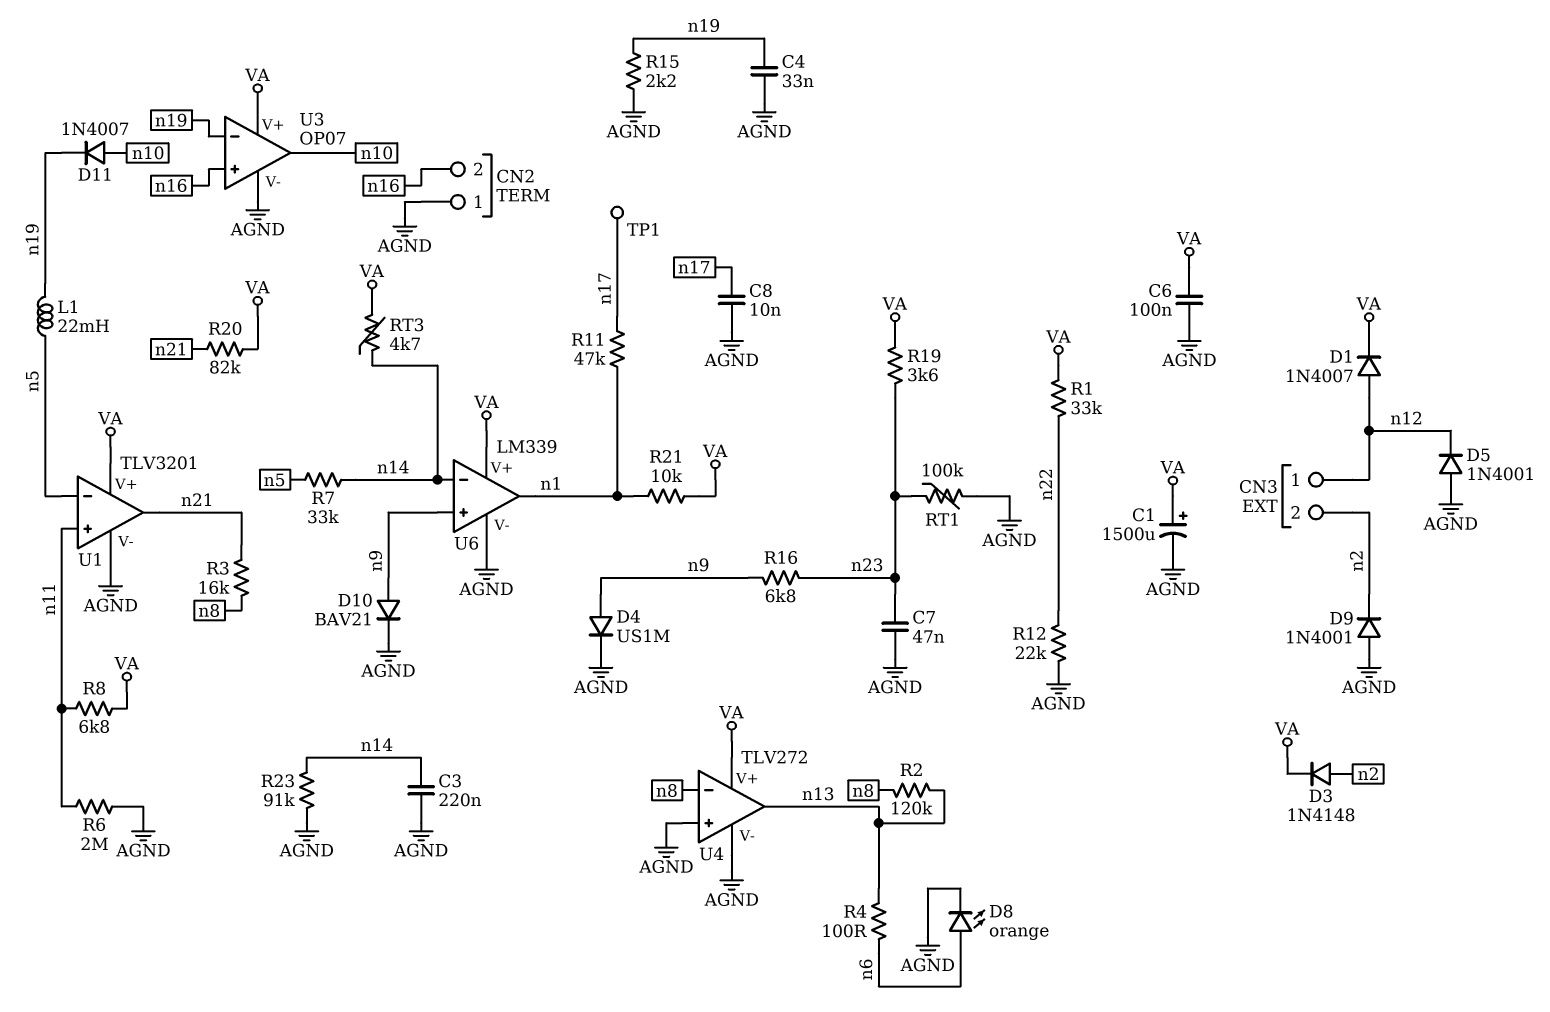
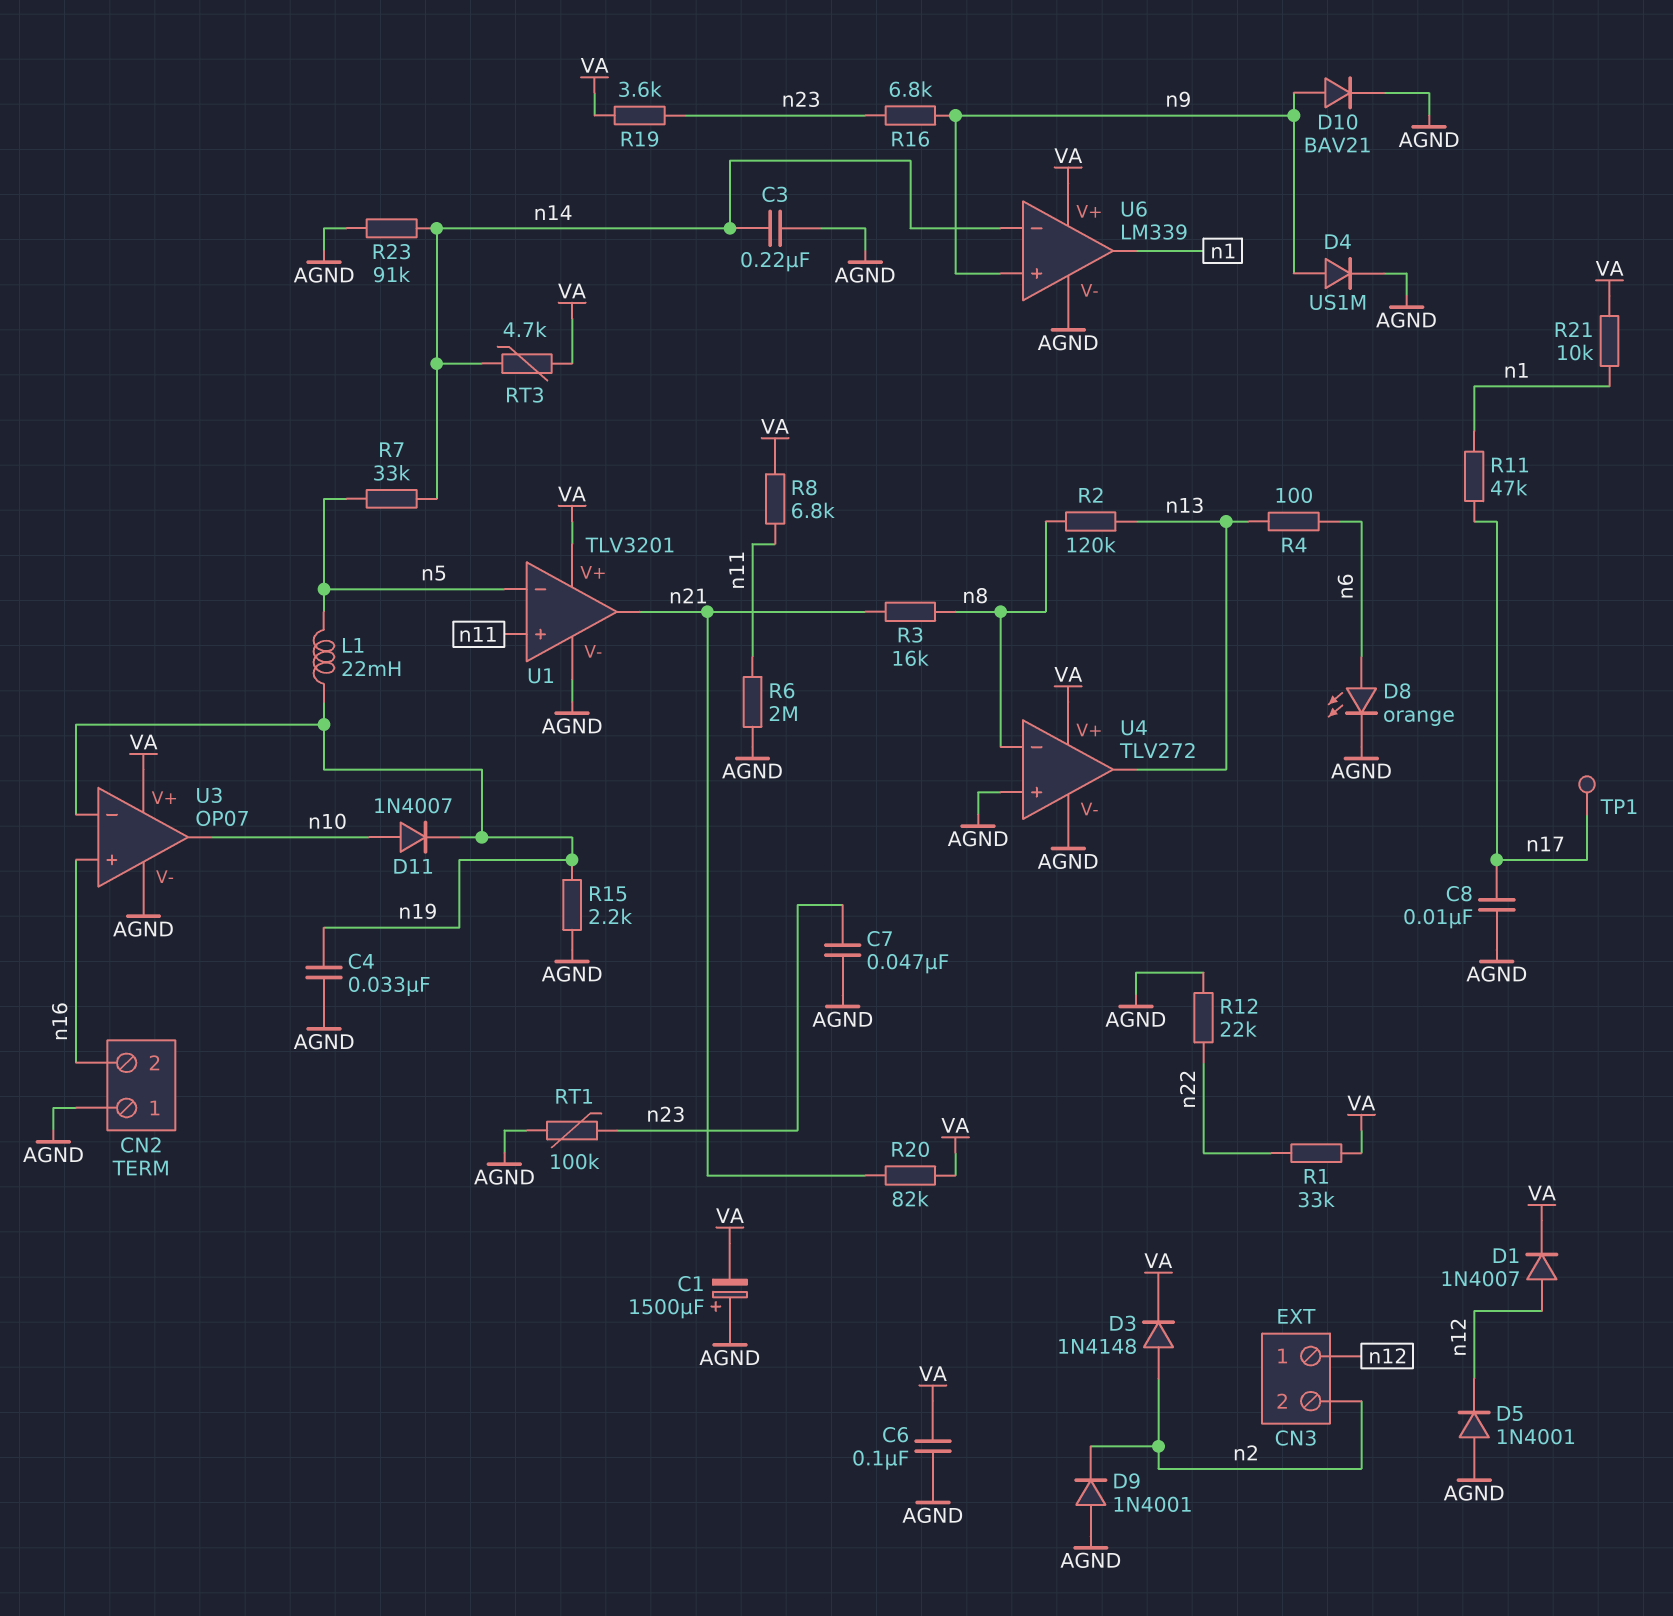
C1: 1500uF (plus VA, minus AGND) -> 1500uF (plus AGND, minus VA)

